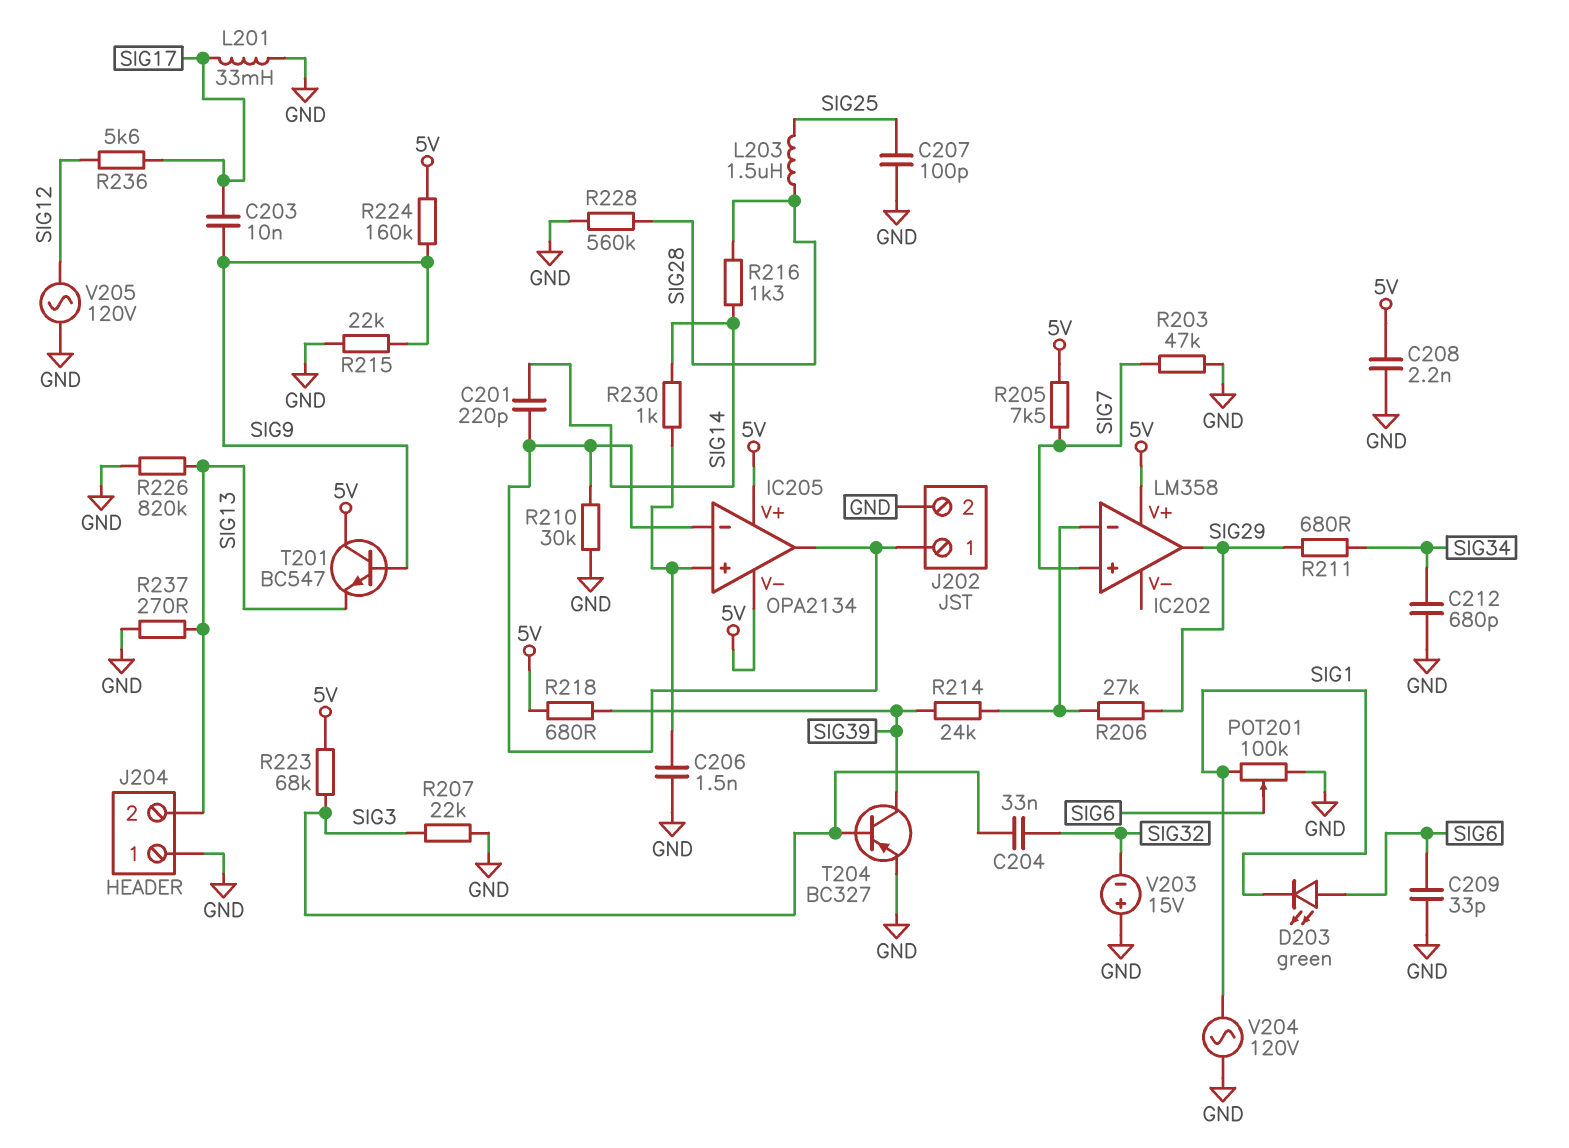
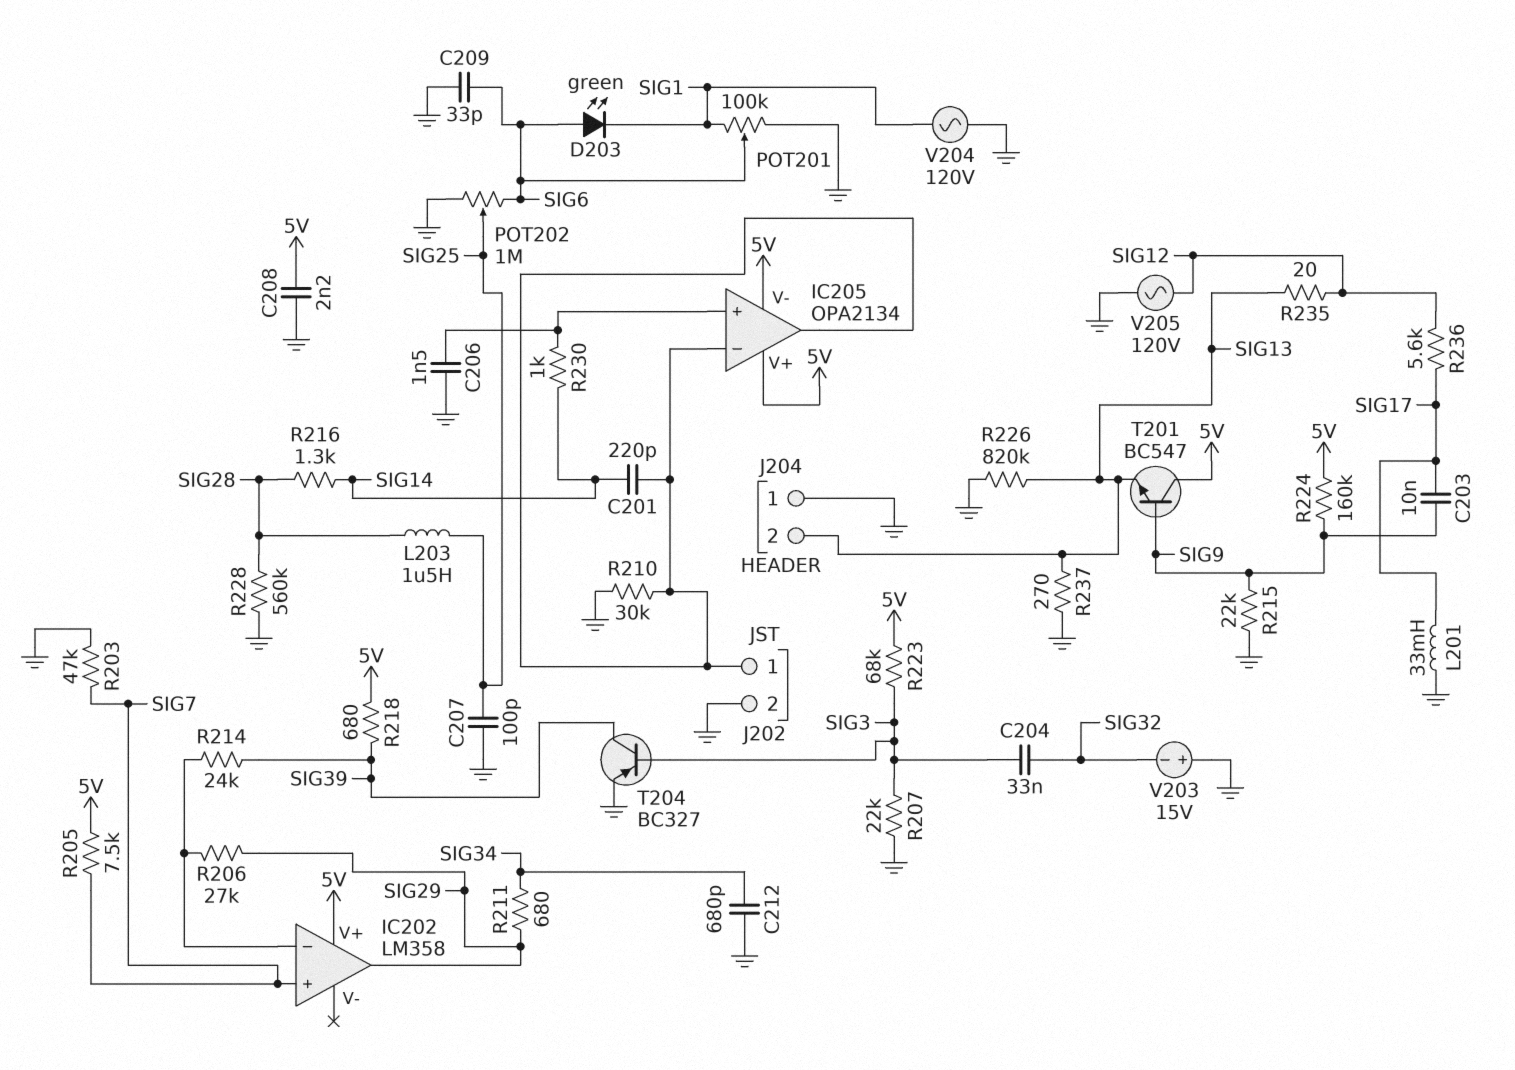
POT202: none -> 1M (GND, SIG6, wiper SIG25)
R235: none -> 20 (SIG12, SIG13)

